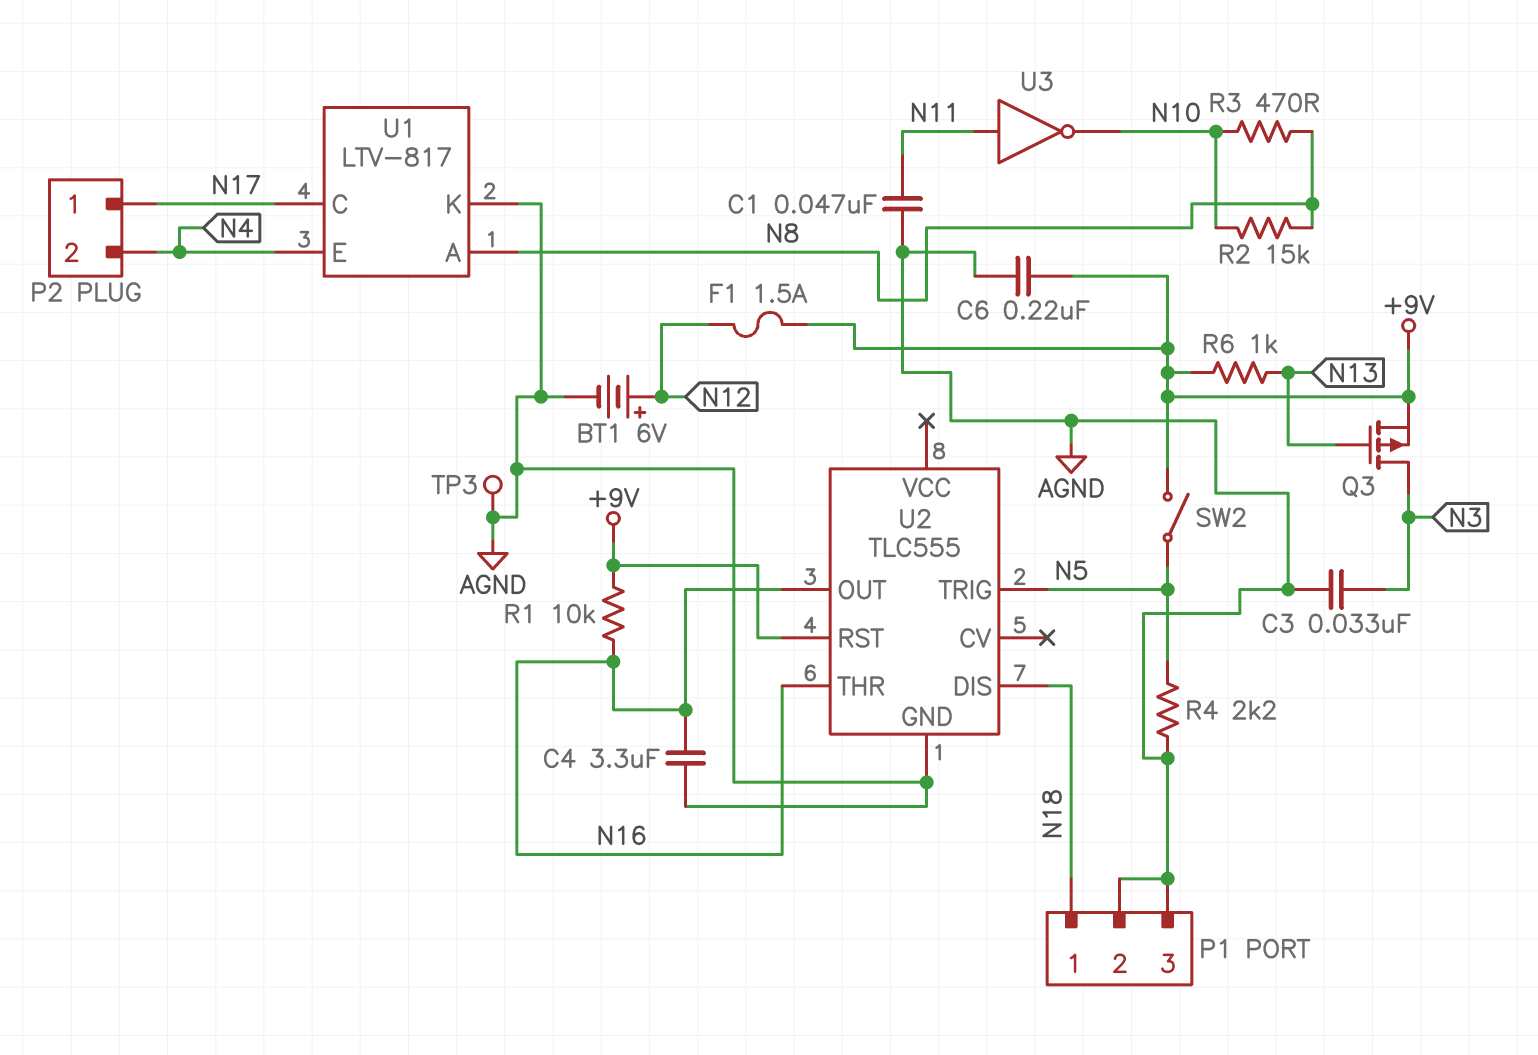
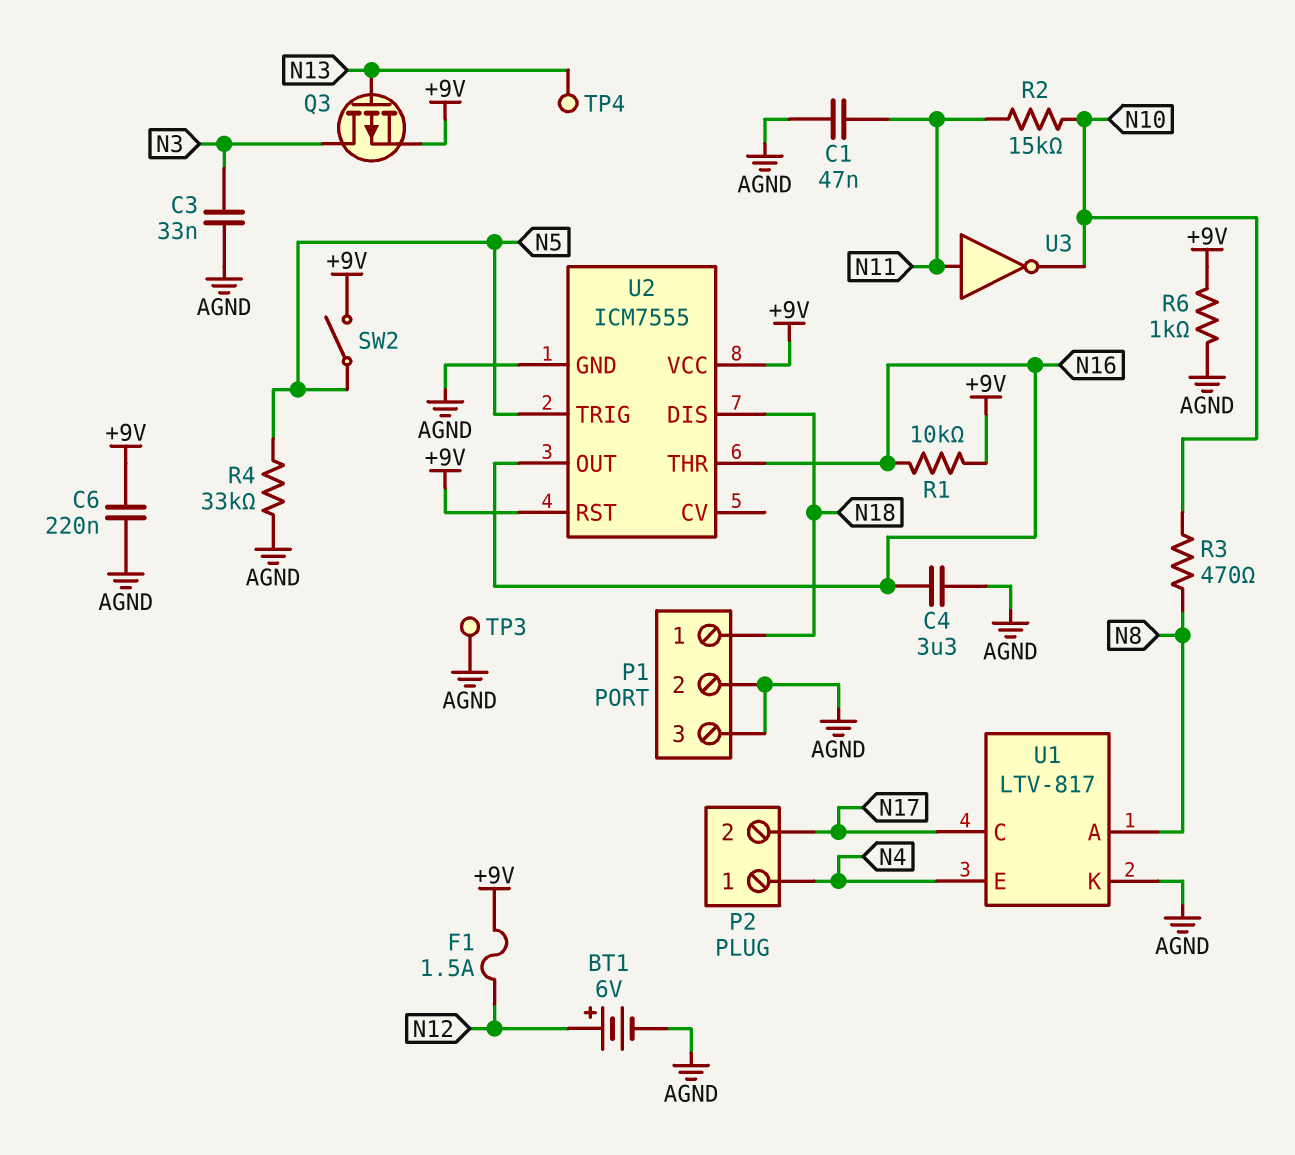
P2 pin 1: N17 -> N4
P2 pin 2: N4 -> N17
R2: 15k (N8, N10) -> 15k (N10, N11)
R4: 2.2k (AGND, N5) -> 33k (AGND, N5)
R6: 1k (+9V, N13) -> 1k (+9V, AGND)
TP4: none -> test point (N13)
U2: TLC555 -> ICM7555
U2 pin VCC: none -> +9V

